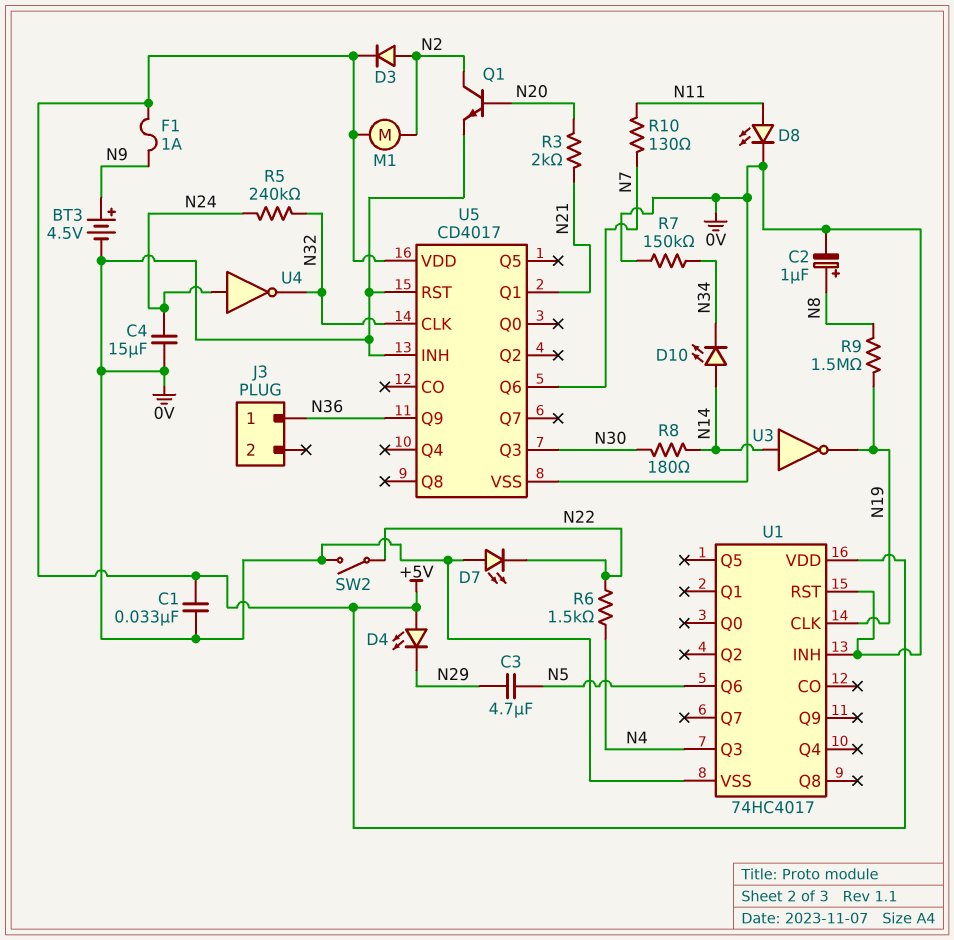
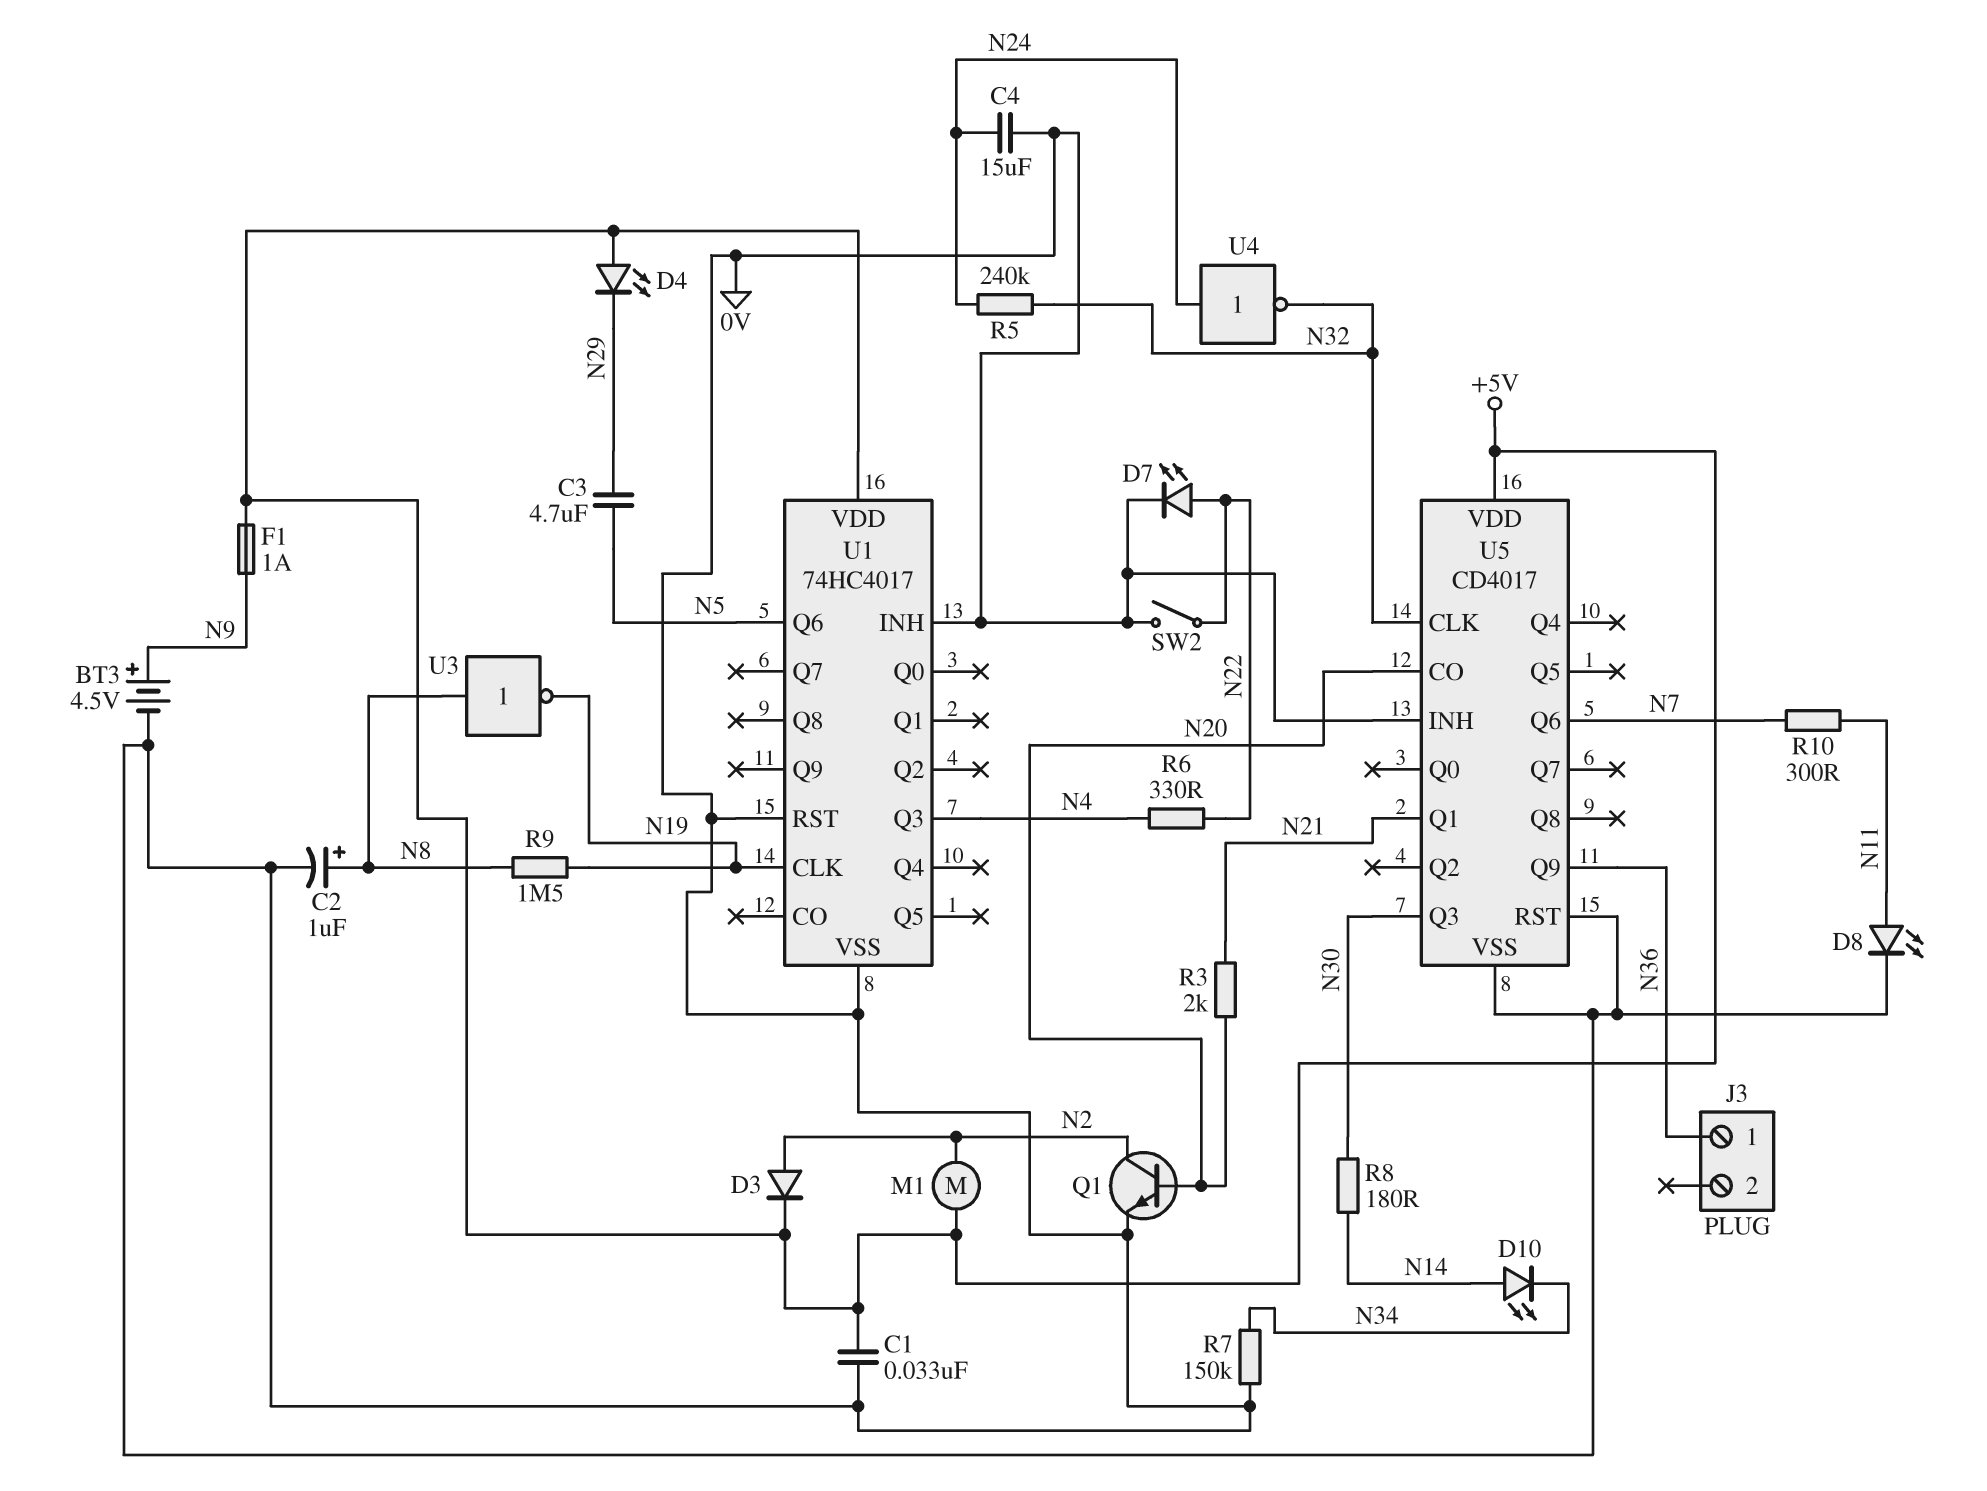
D7: LED (A 0V, K N22) -> LED (A N22, K 0V)
R6: 1.5k (N4, N22) -> 330 (N4, N22)
R10: 130 (N7, N11) -> 300 (N7, N11)
U3: NOT (in N14, out N19) -> NOT (in N8, out N19)
U5 pin CO: none -> N20

